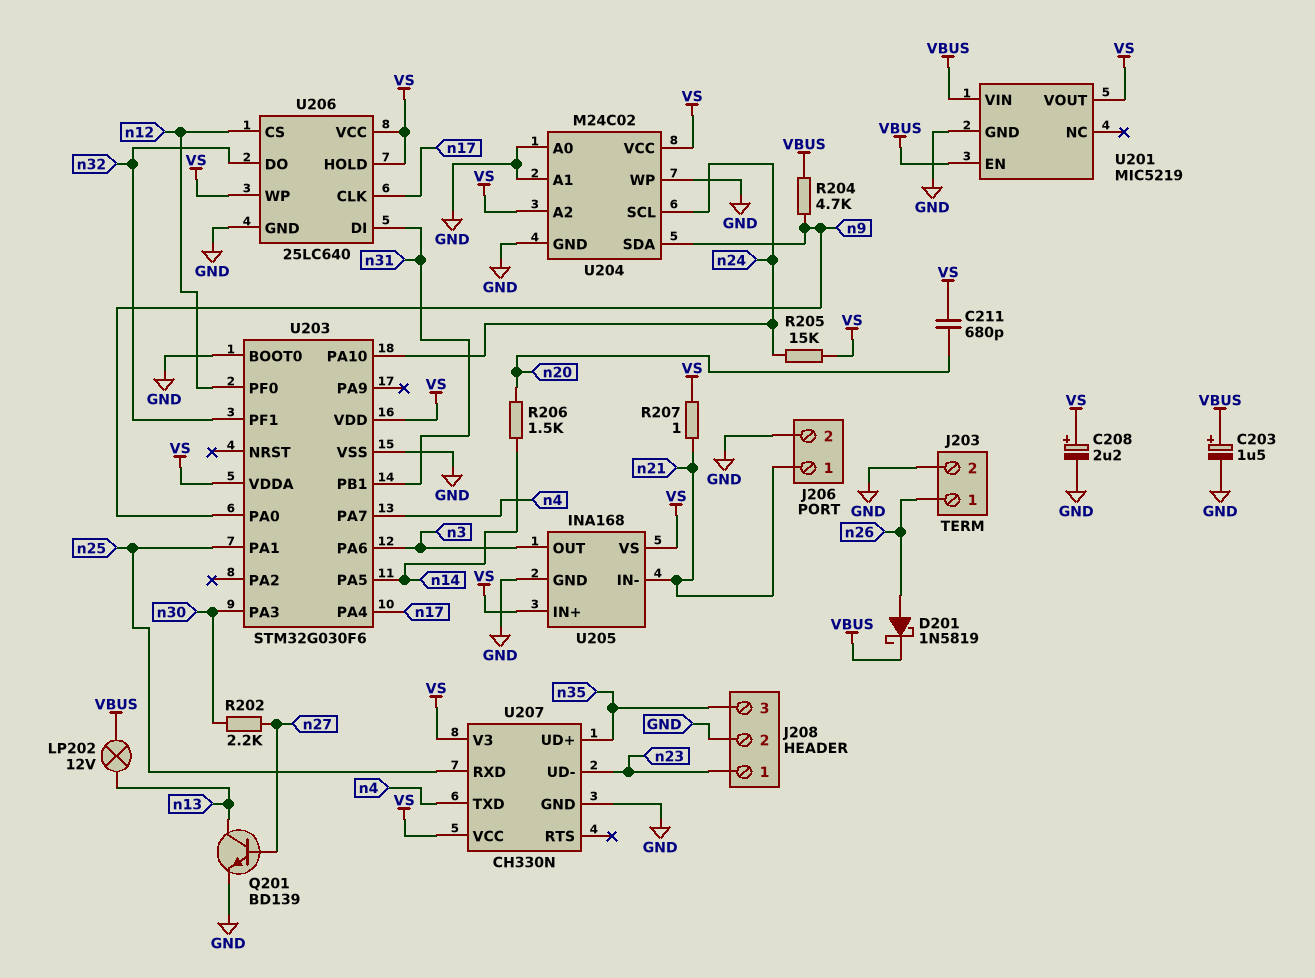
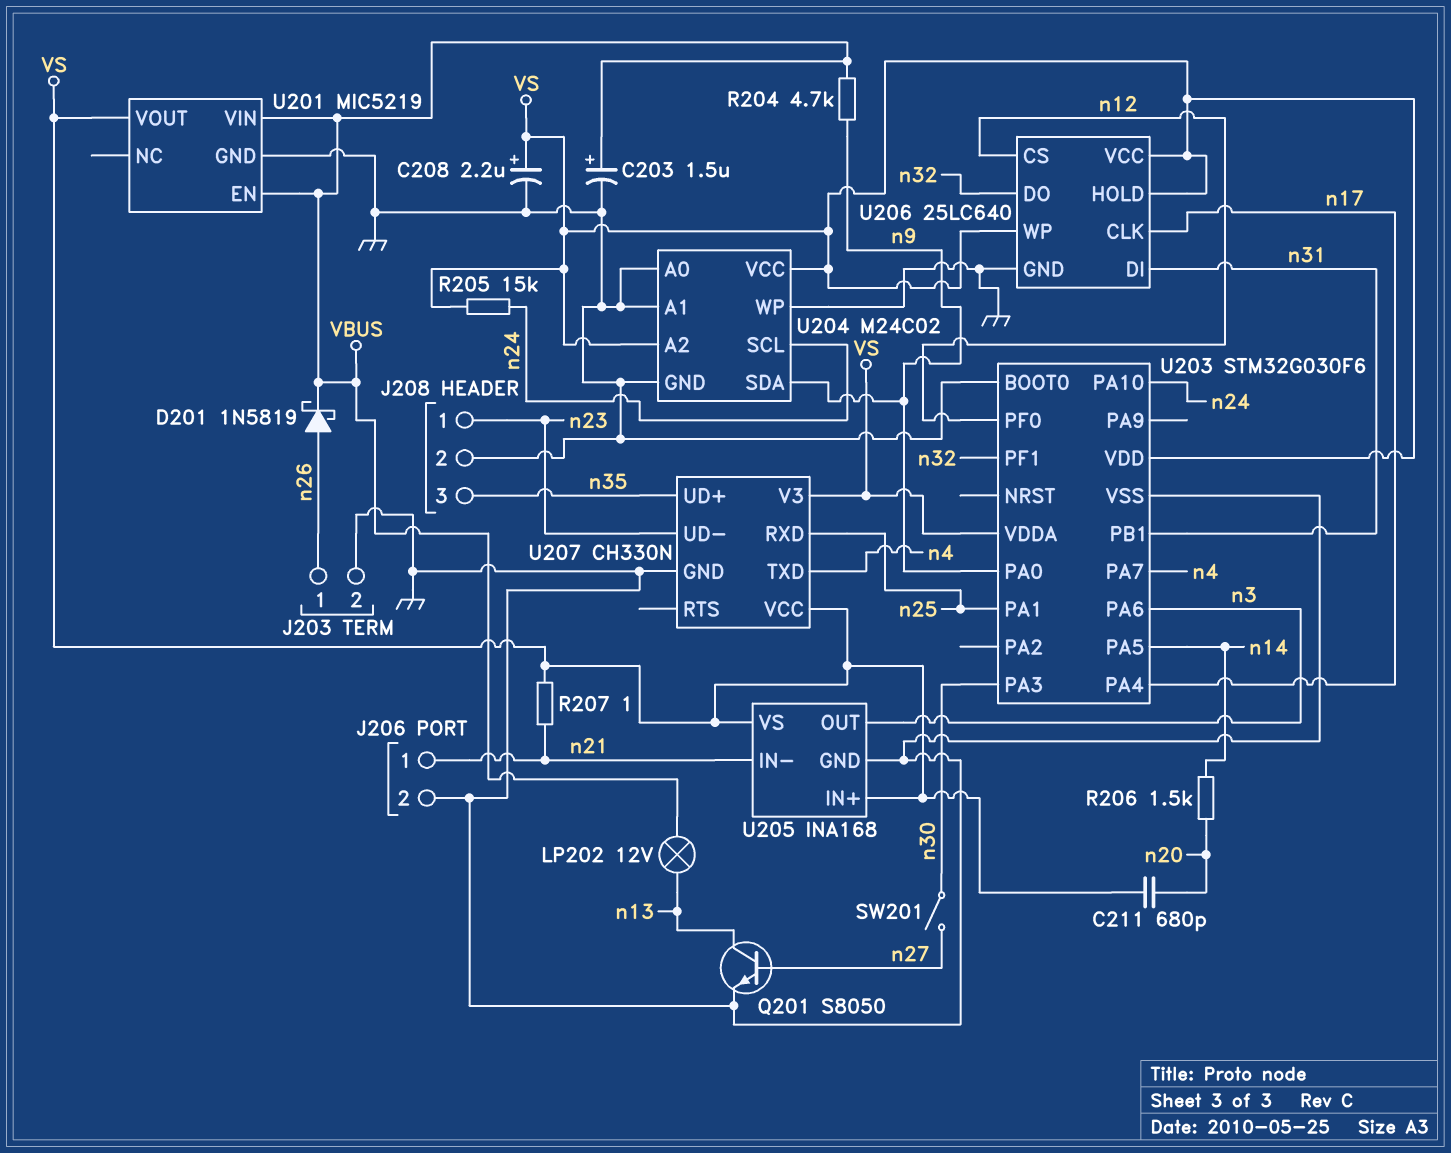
Q201: NPN BD139 (B n27, C n13, E GND) -> NPN S8050 (B n27, C n13, E GND)
R202: 2.2k (n27, n30) -> none
SW201: none -> switch (n27, n30)

